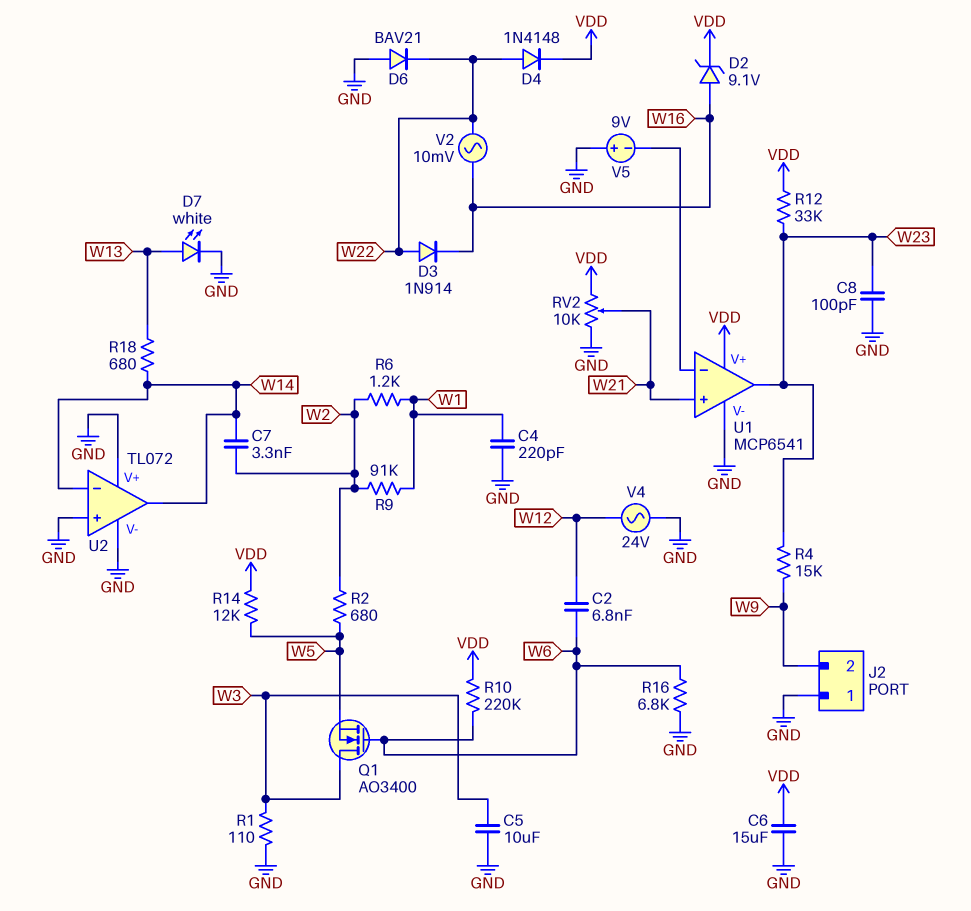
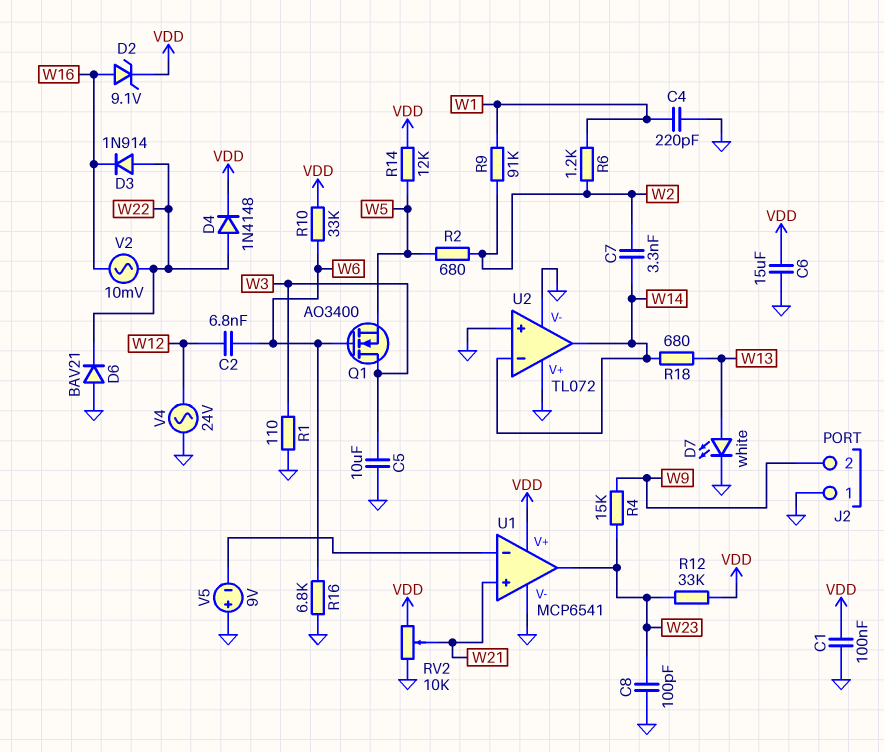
C1: none -> 100nF (GND, VDD)
R10: 220k (VDD, W6) -> 33k (VDD, W6)

